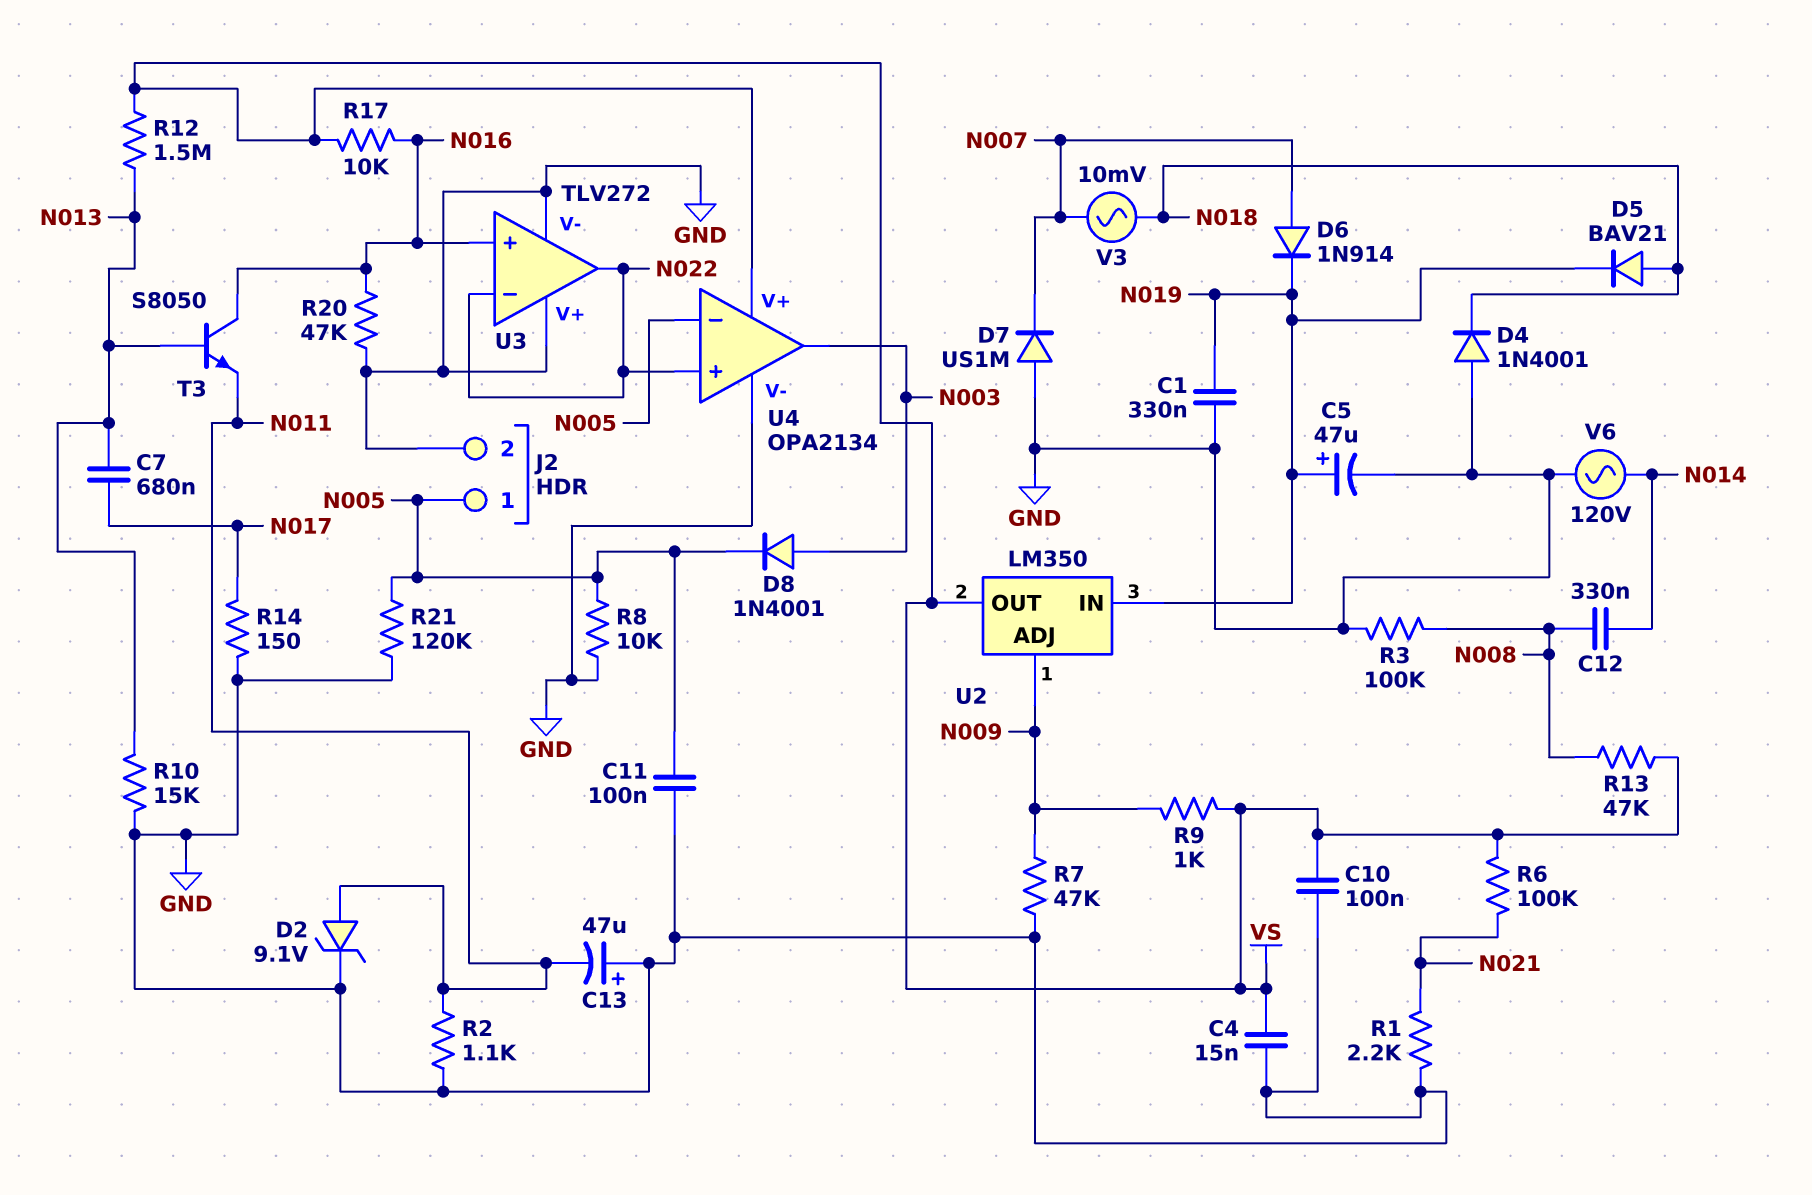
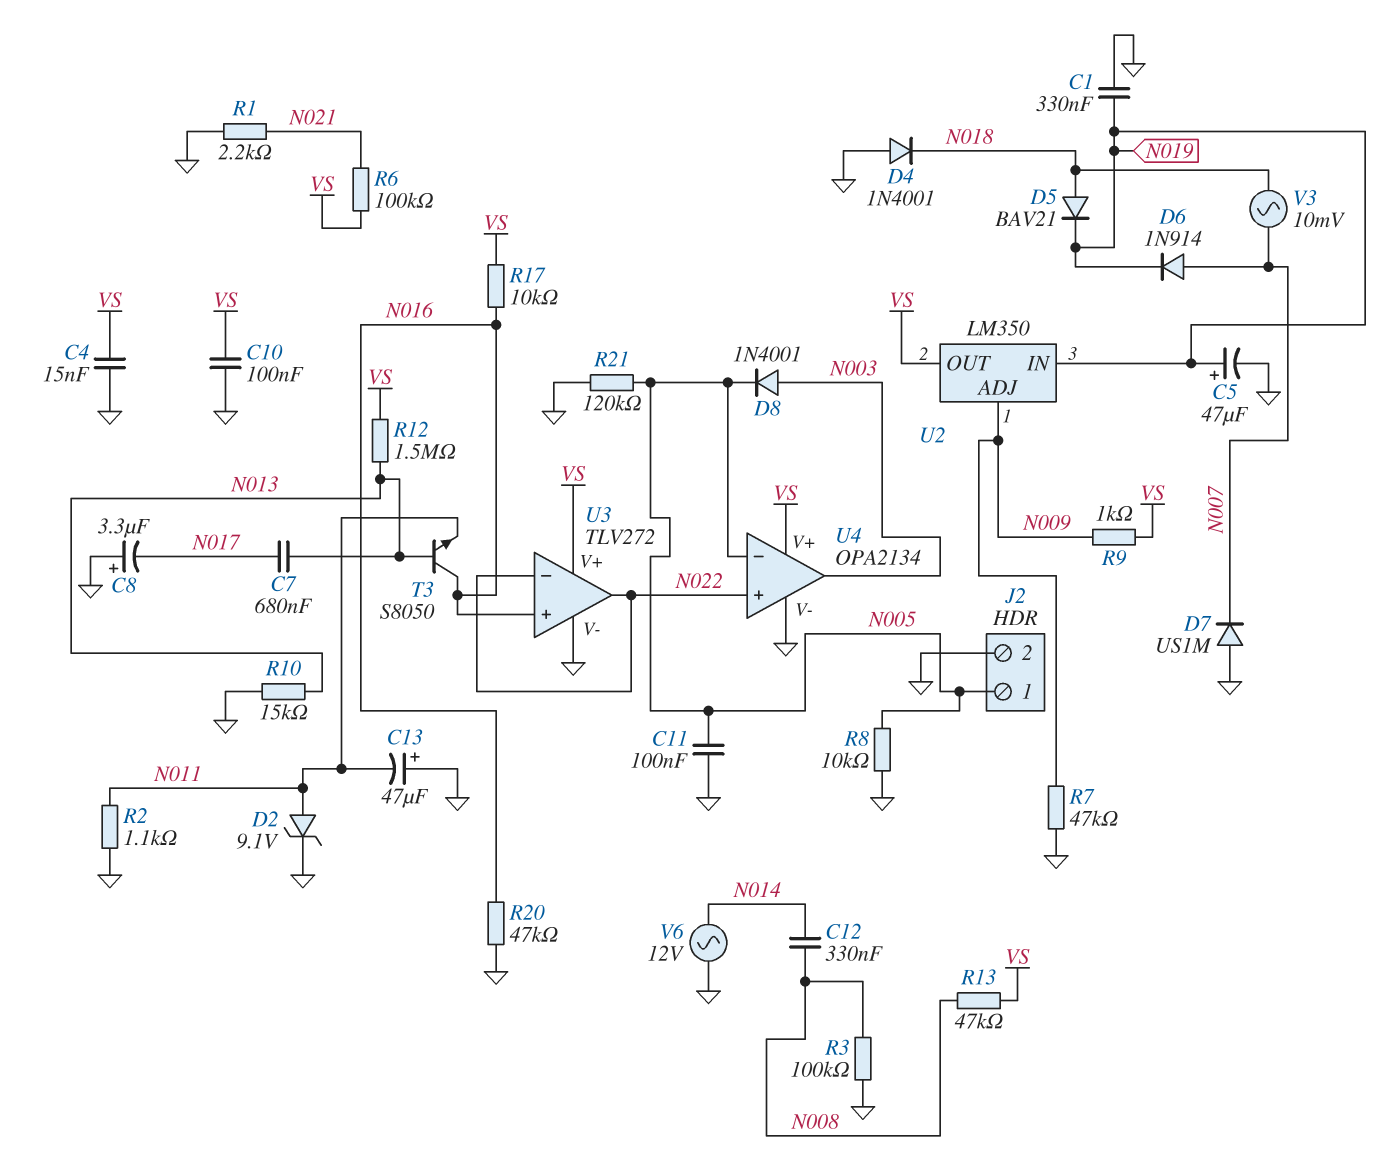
C8: none -> 3.3uF (plus GND, minus N017)
R14: 150 (GND, N017) -> none
U3 pin V+: GND -> VS
V6: AC 120V (GND, N014) -> AC 12V (GND, N014)

